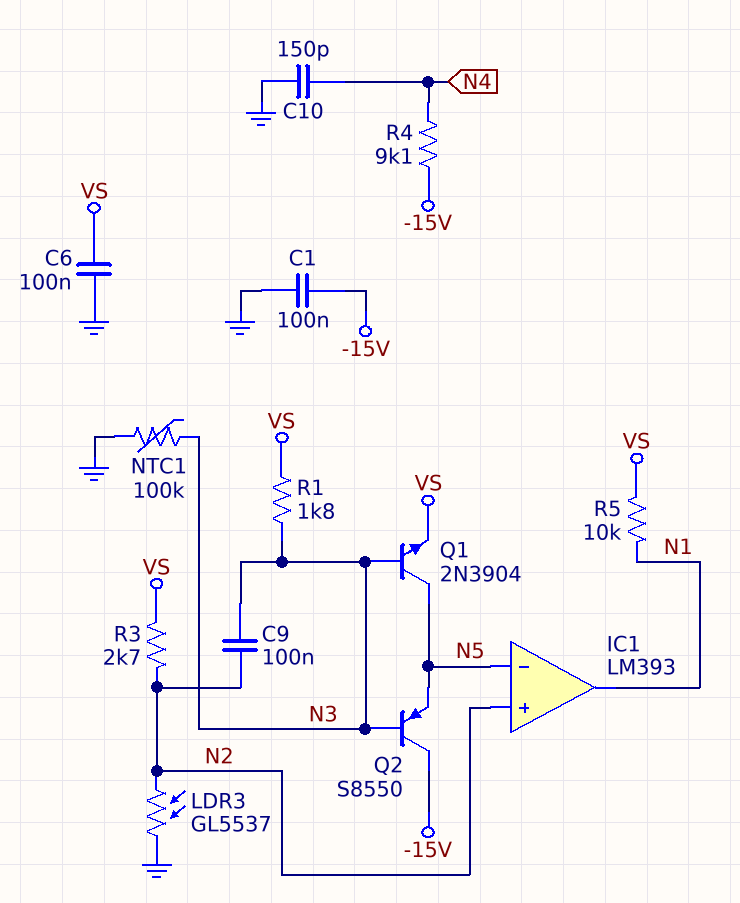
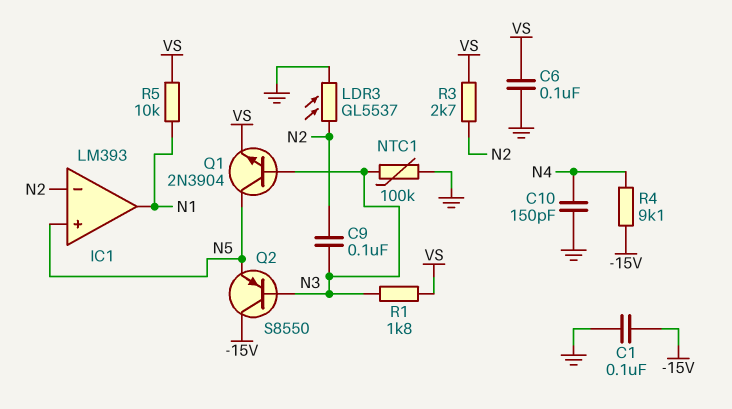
IC1 pin in+: N2 -> N5
IC1 pin in-: N5 -> N2

